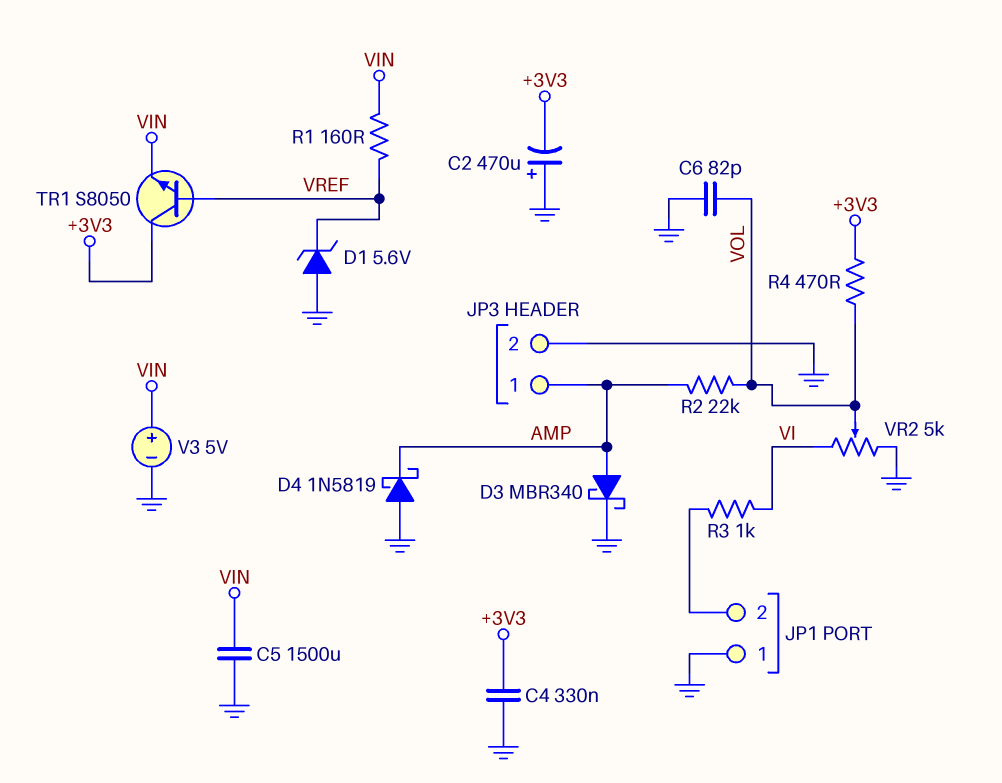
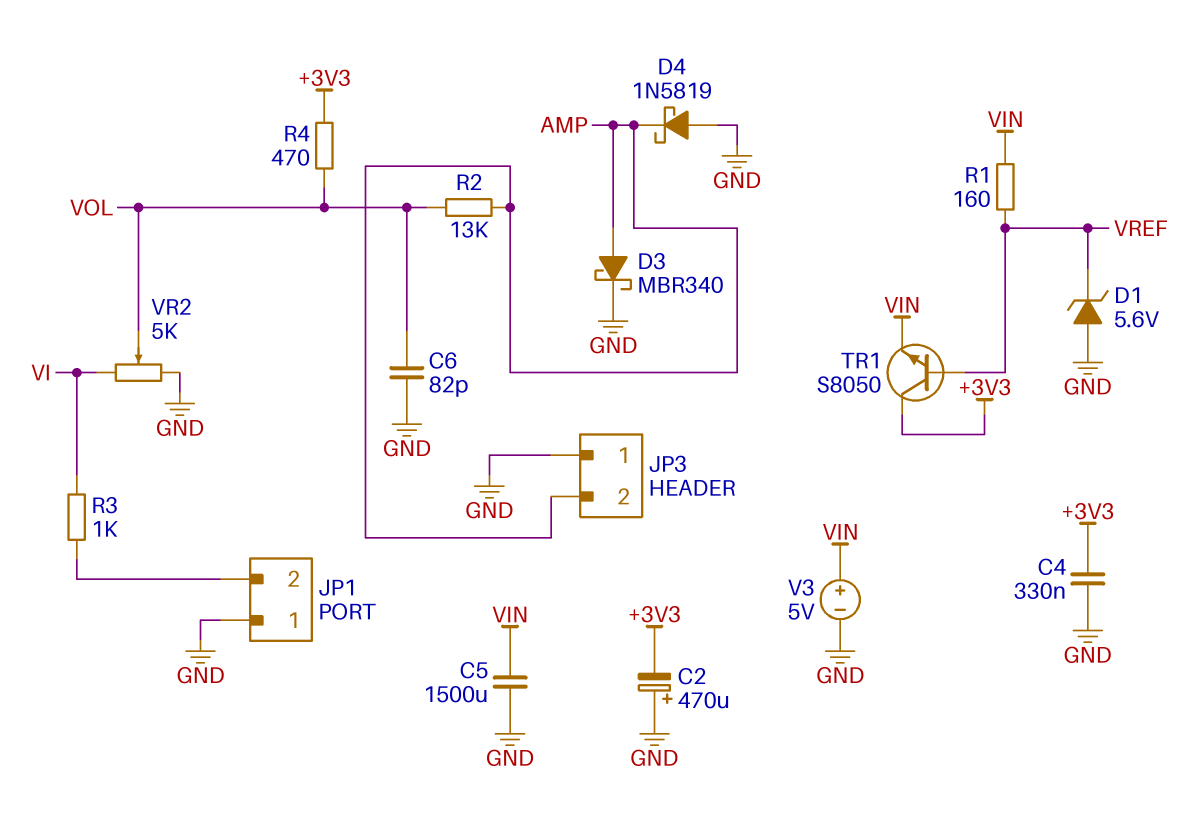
JP3 pin 1: AMP -> GND
JP3 pin 2: GND -> AMP
R2: 22k (AMP, VOL) -> 13k (AMP, VOL)

